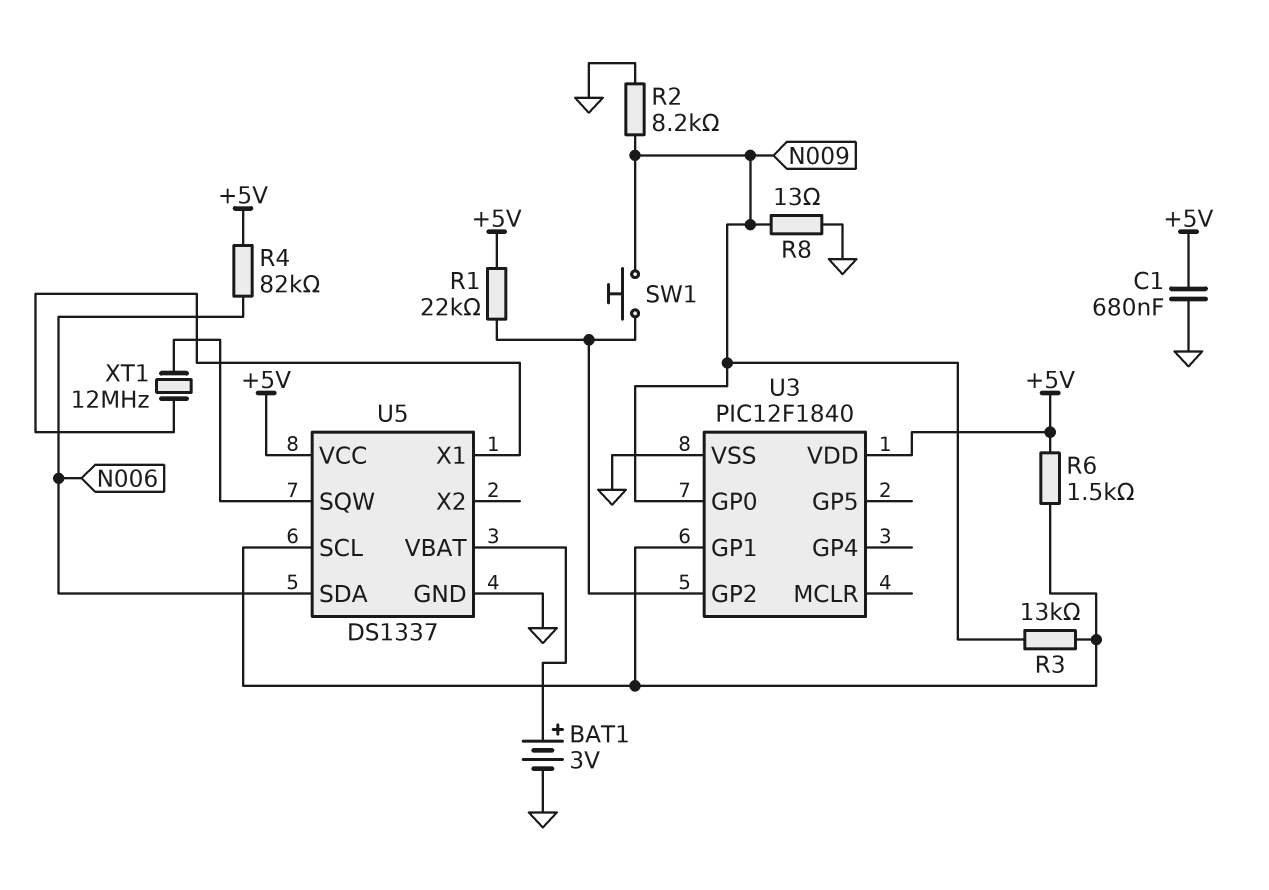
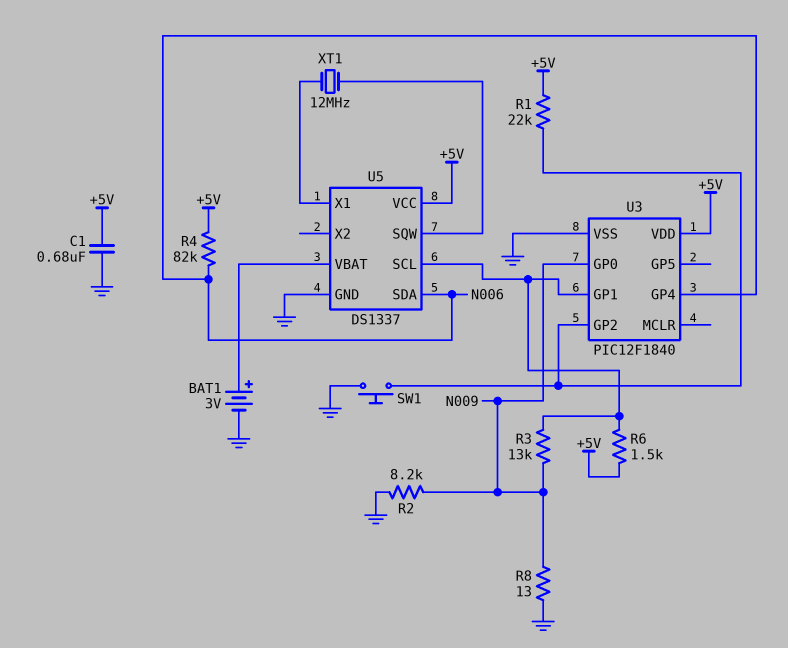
SW1: button (N009, U3/GP2) -> button (GND, U3/GP2)
U3 pin GP4: none -> N006

